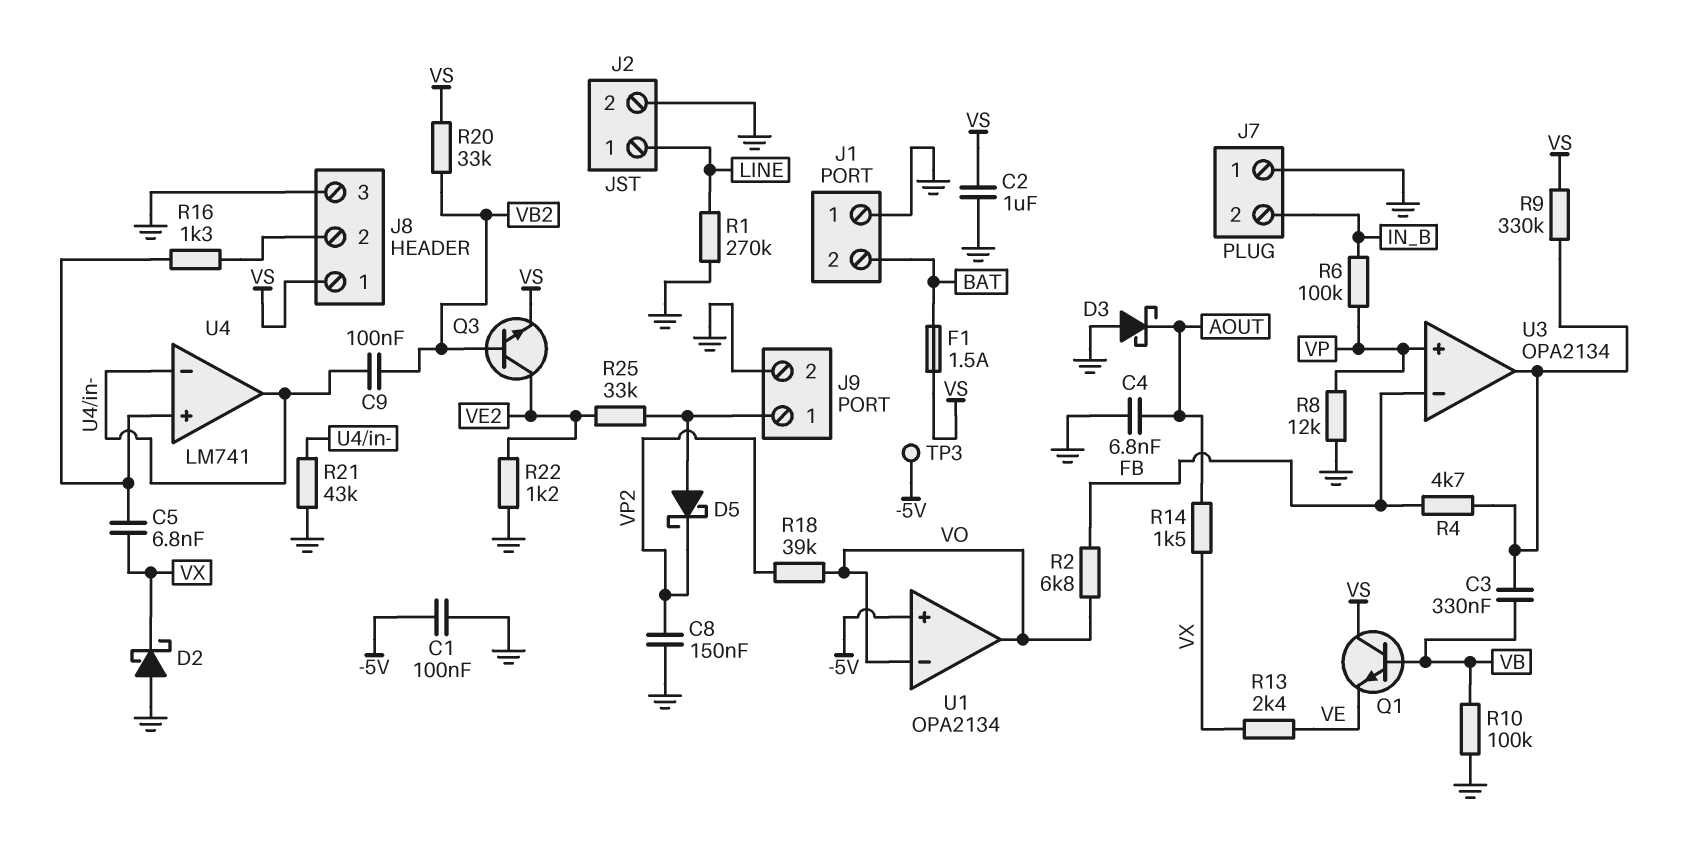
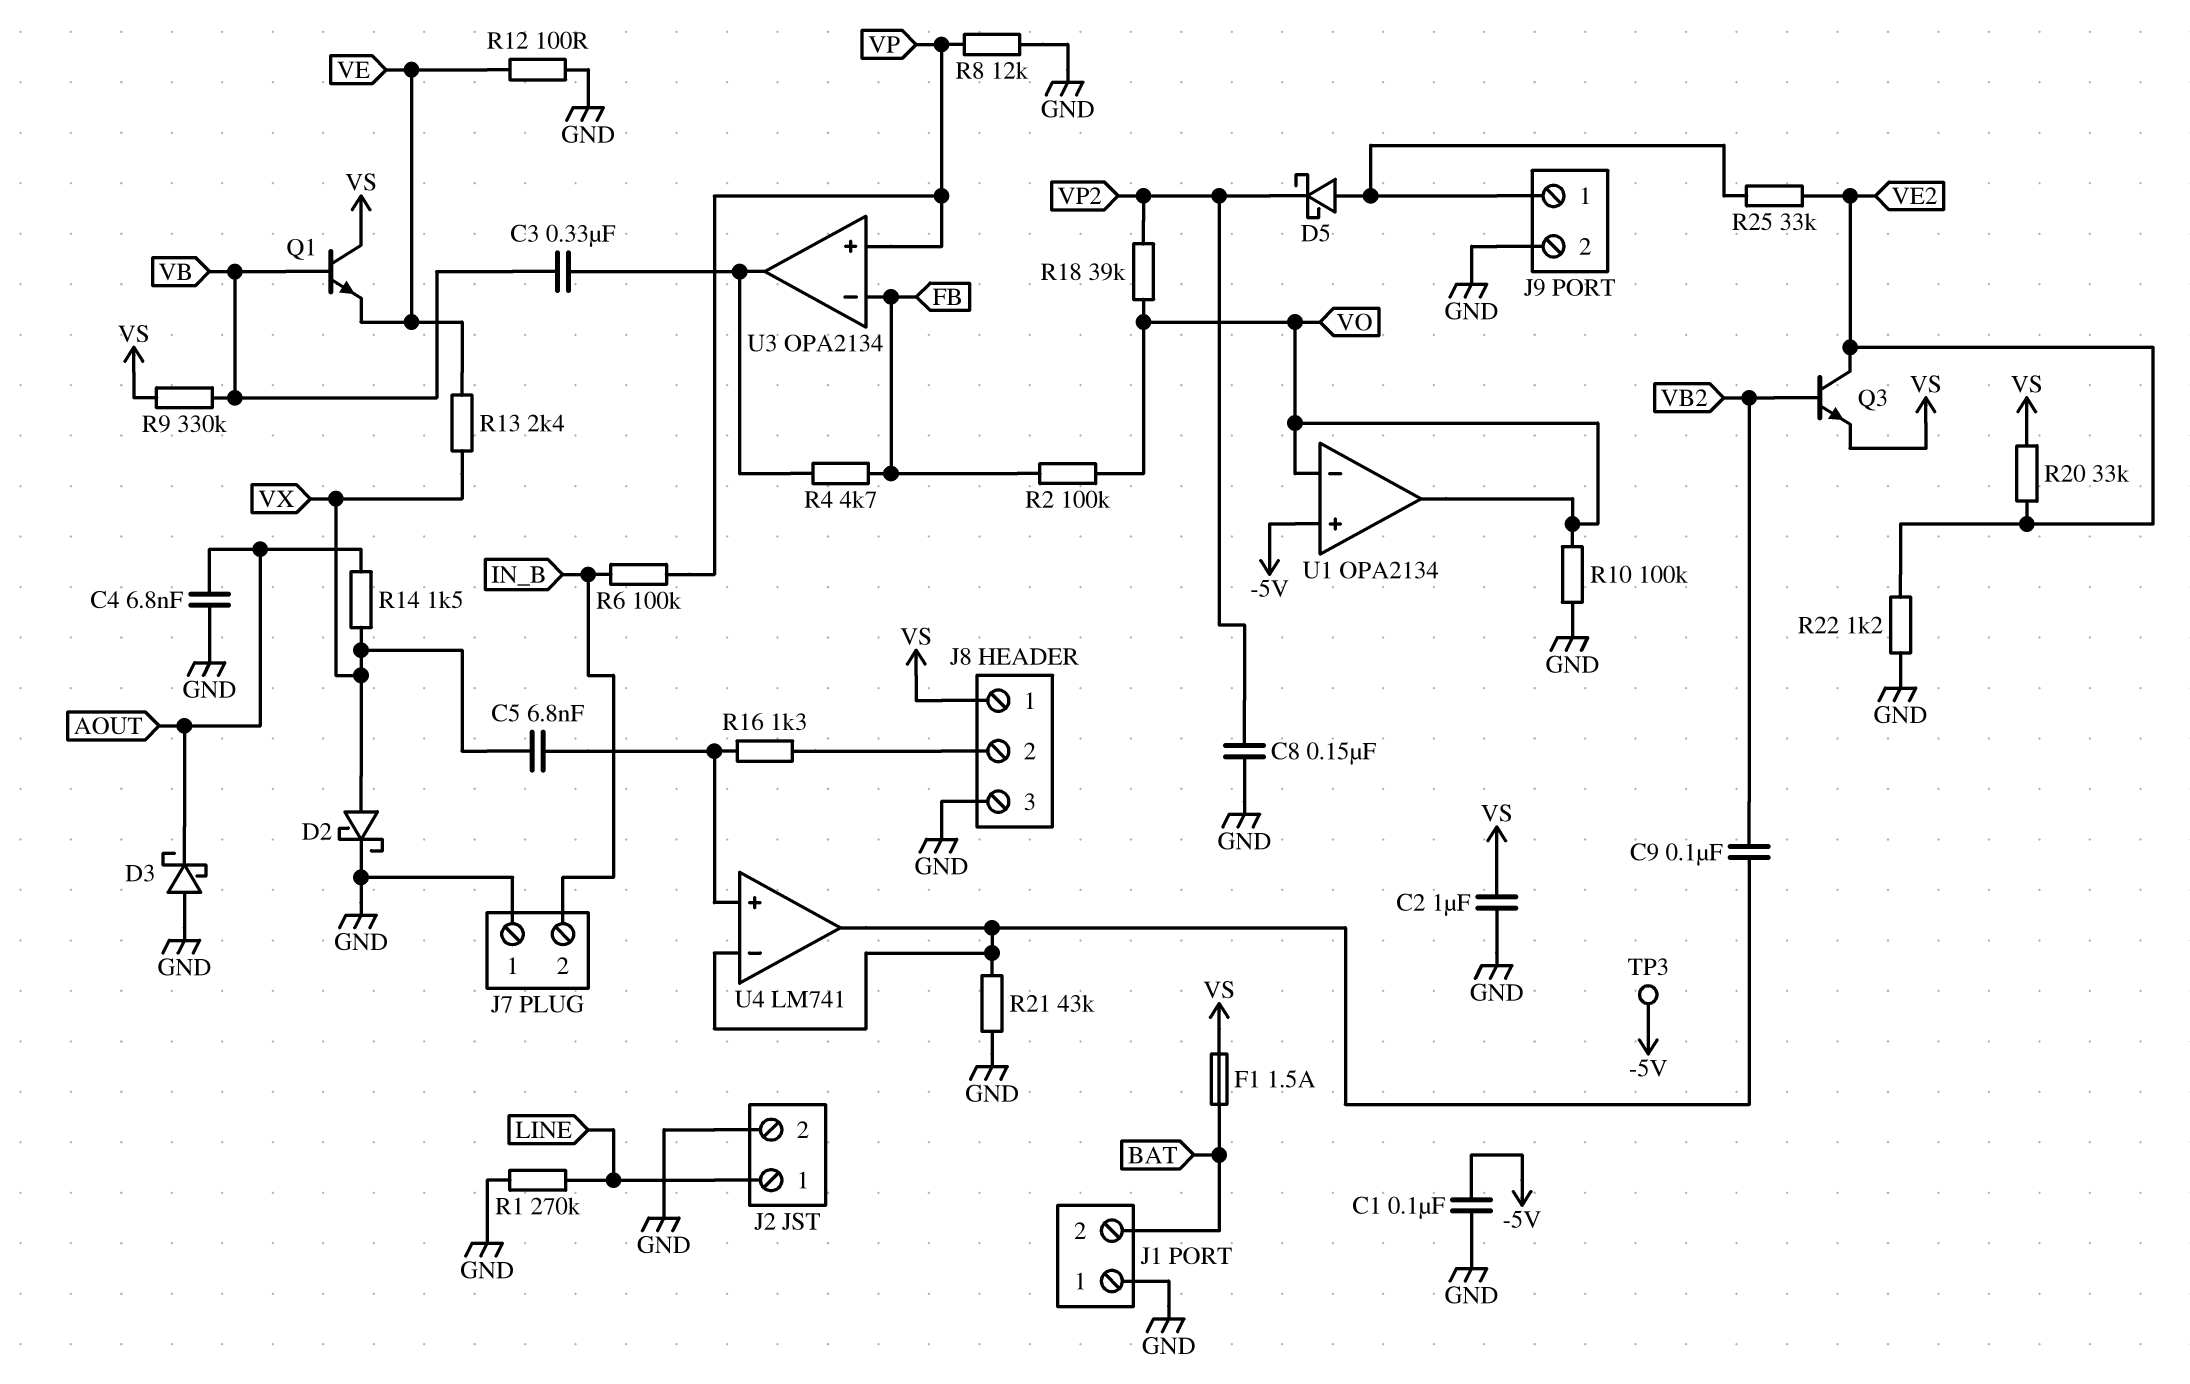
D2: schottky (A GND, K VX) -> schottky (A VX, K GND)
R2: 6.8k (FB, VO) -> 100k (FB, VO)
R9: 330k (U3/out, VS) -> 330k (VB, VS)
R10: 100k (GND, VB) -> 100k (GND, VO)
R12: none -> 100 (GND, VE)
R20: 33k (VB2, VS) -> 33k (VE2, VS)

